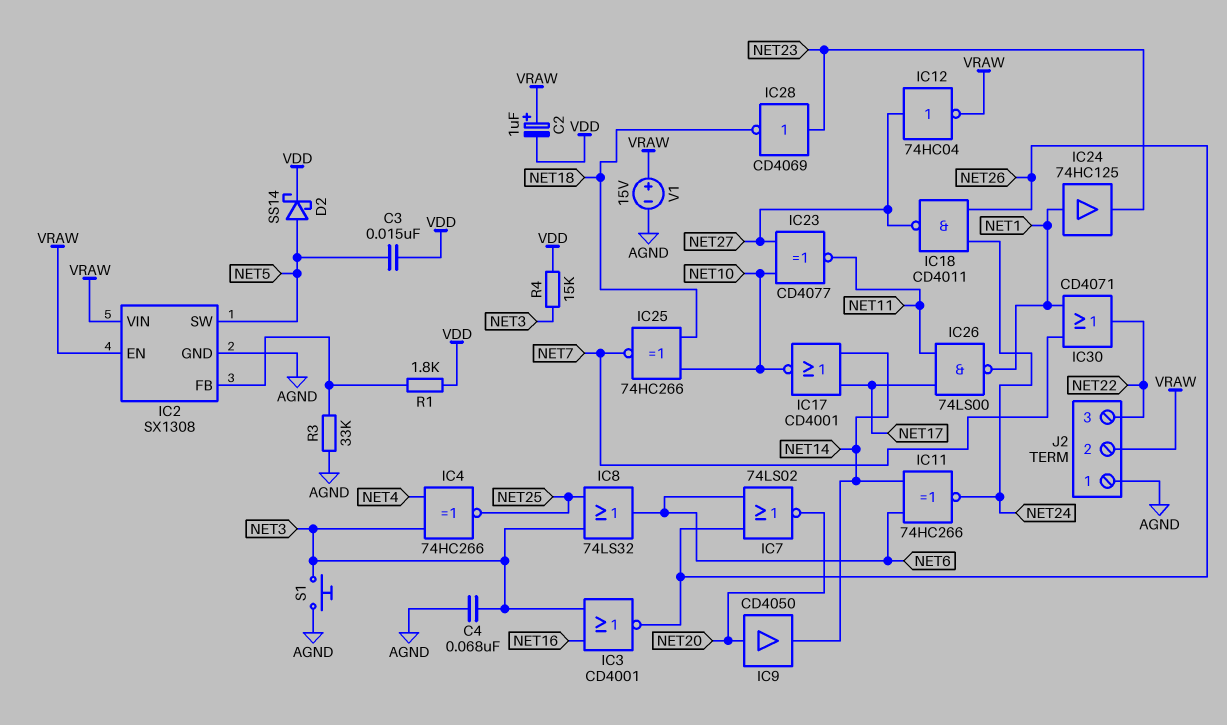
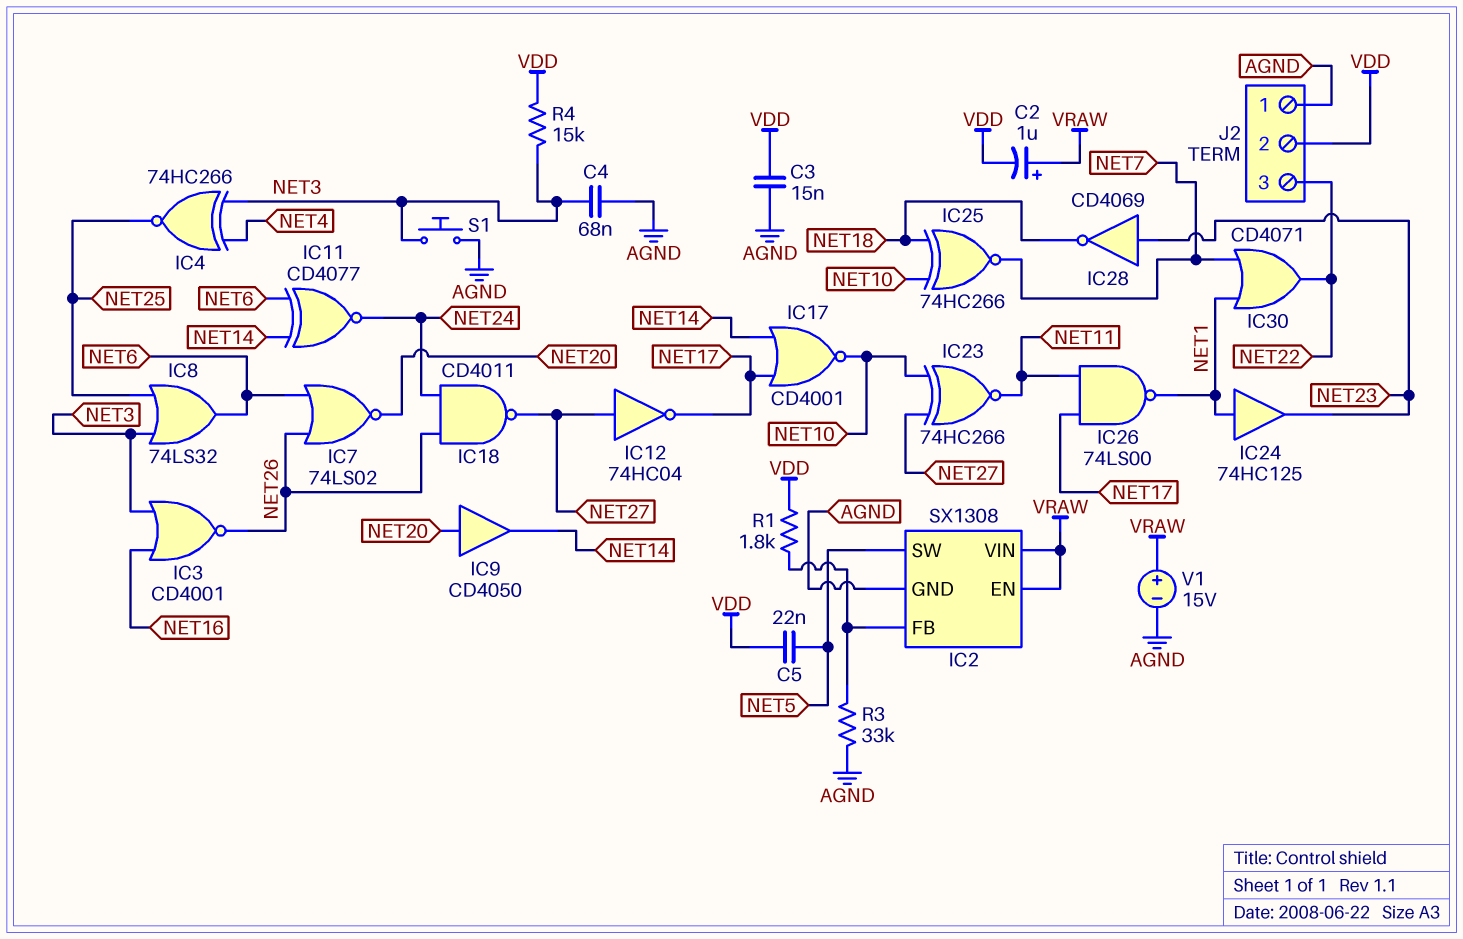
C3: 15nF (NET5, VDD) -> 15nF (AGND, VDD)
C5: none -> 22nF (NET5, VDD)
D2: schottky SS14 (A NET5, K VDD) -> none
IC11: XNOR 74HC266 (in NET6, in NET14, out NET24) -> XNOR CD4077 (in NET6, in NET14, out NET24)
IC12: NOT 74HC04 (in NET27, out VRAW) -> NOT 74HC04 (in NET27, out NET17)
IC23: XNOR CD4077 (in NET10, in NET27, out NET11) -> XNOR 74HC266 (in NET10, in NET27, out NET11)
J2 pin 2: VRAW -> VDD

